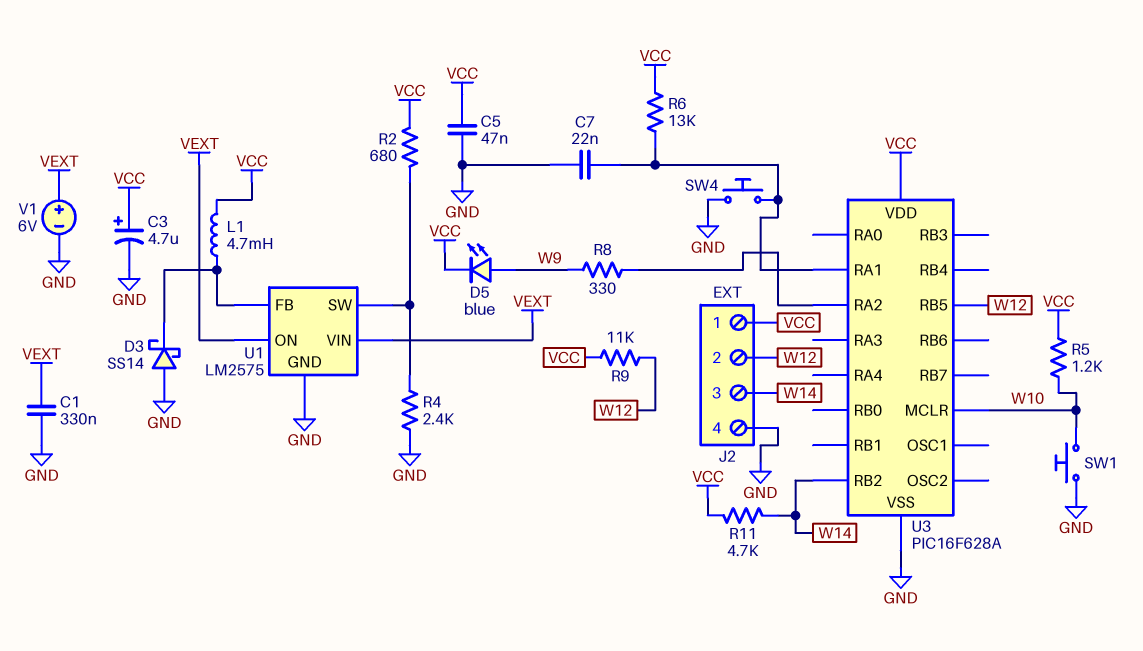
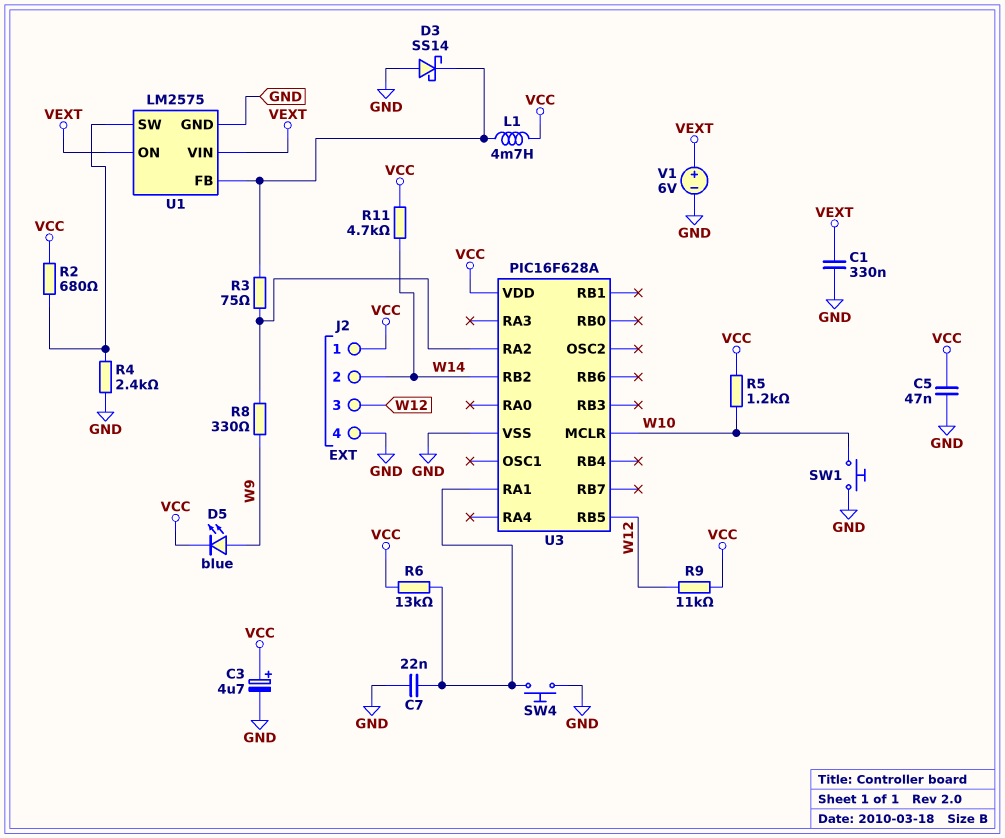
J2 pin 2: W12 -> W14
J2 pin 3: W14 -> W12
R3: none -> 75 (U1/FB, U3/RA2)

